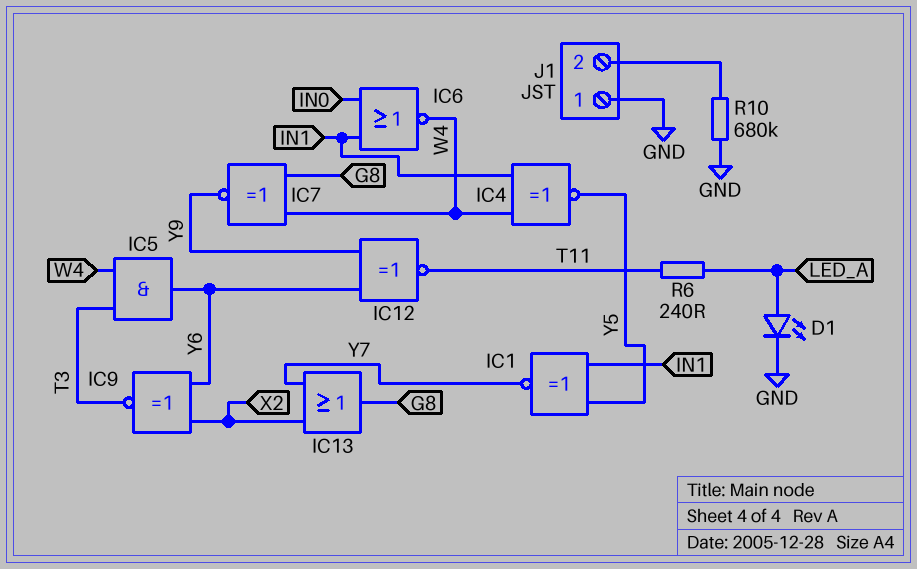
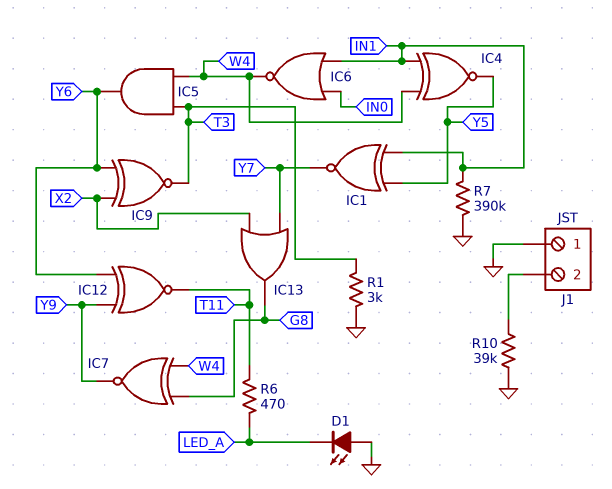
D1: LED (A LED_A, K GND) -> LED (A GND, K LED_A)
R1: none -> 3k (GND, T3)
R6: 240 (LED_A, T11) -> 470 (LED_A, T11)
R7: none -> 390k (GND, IN1)
R10: 680k (GND, J1/2) -> 39k (GND, J1/2)

